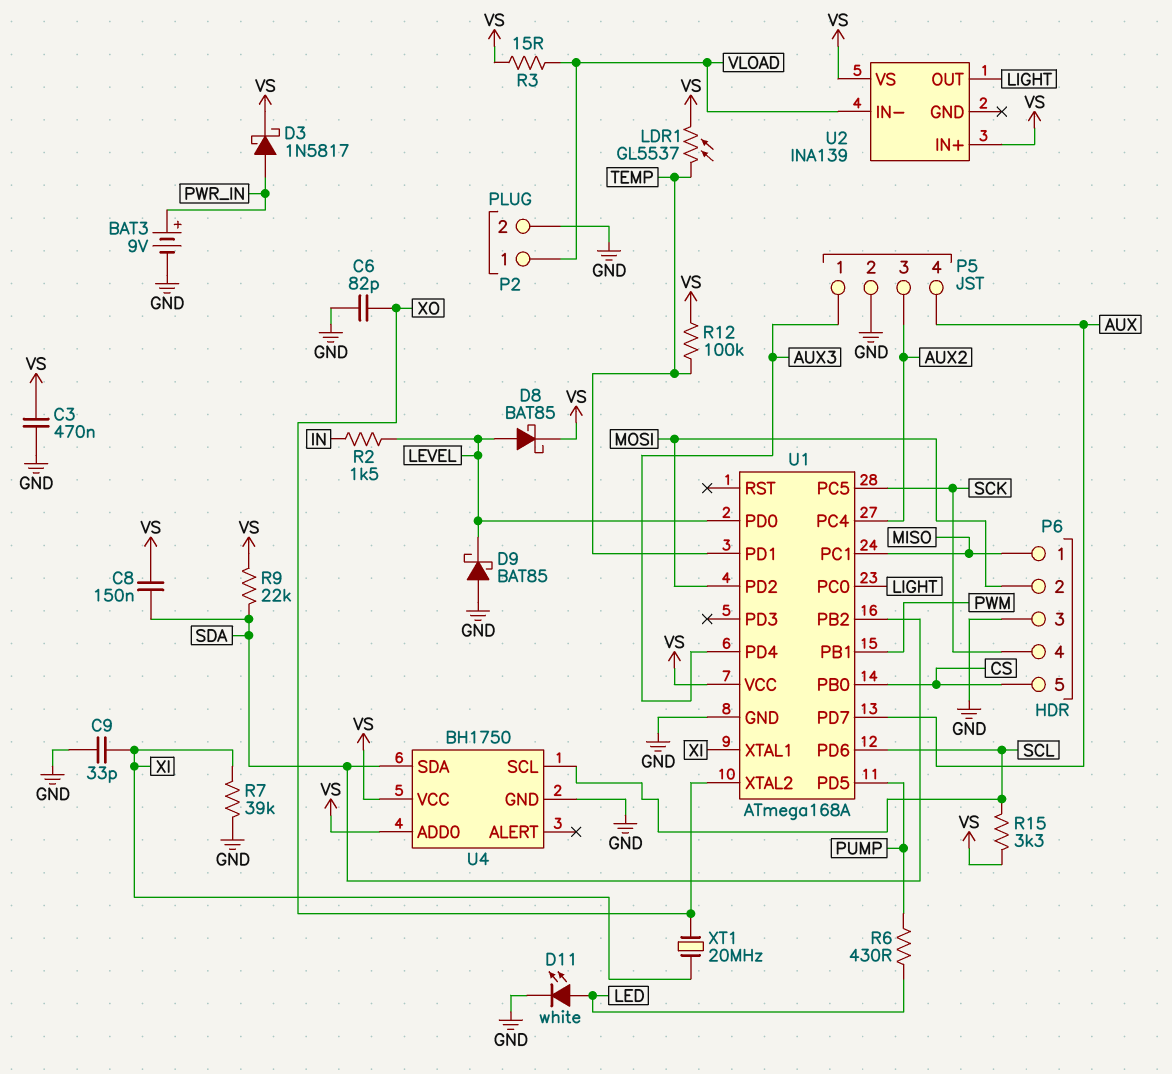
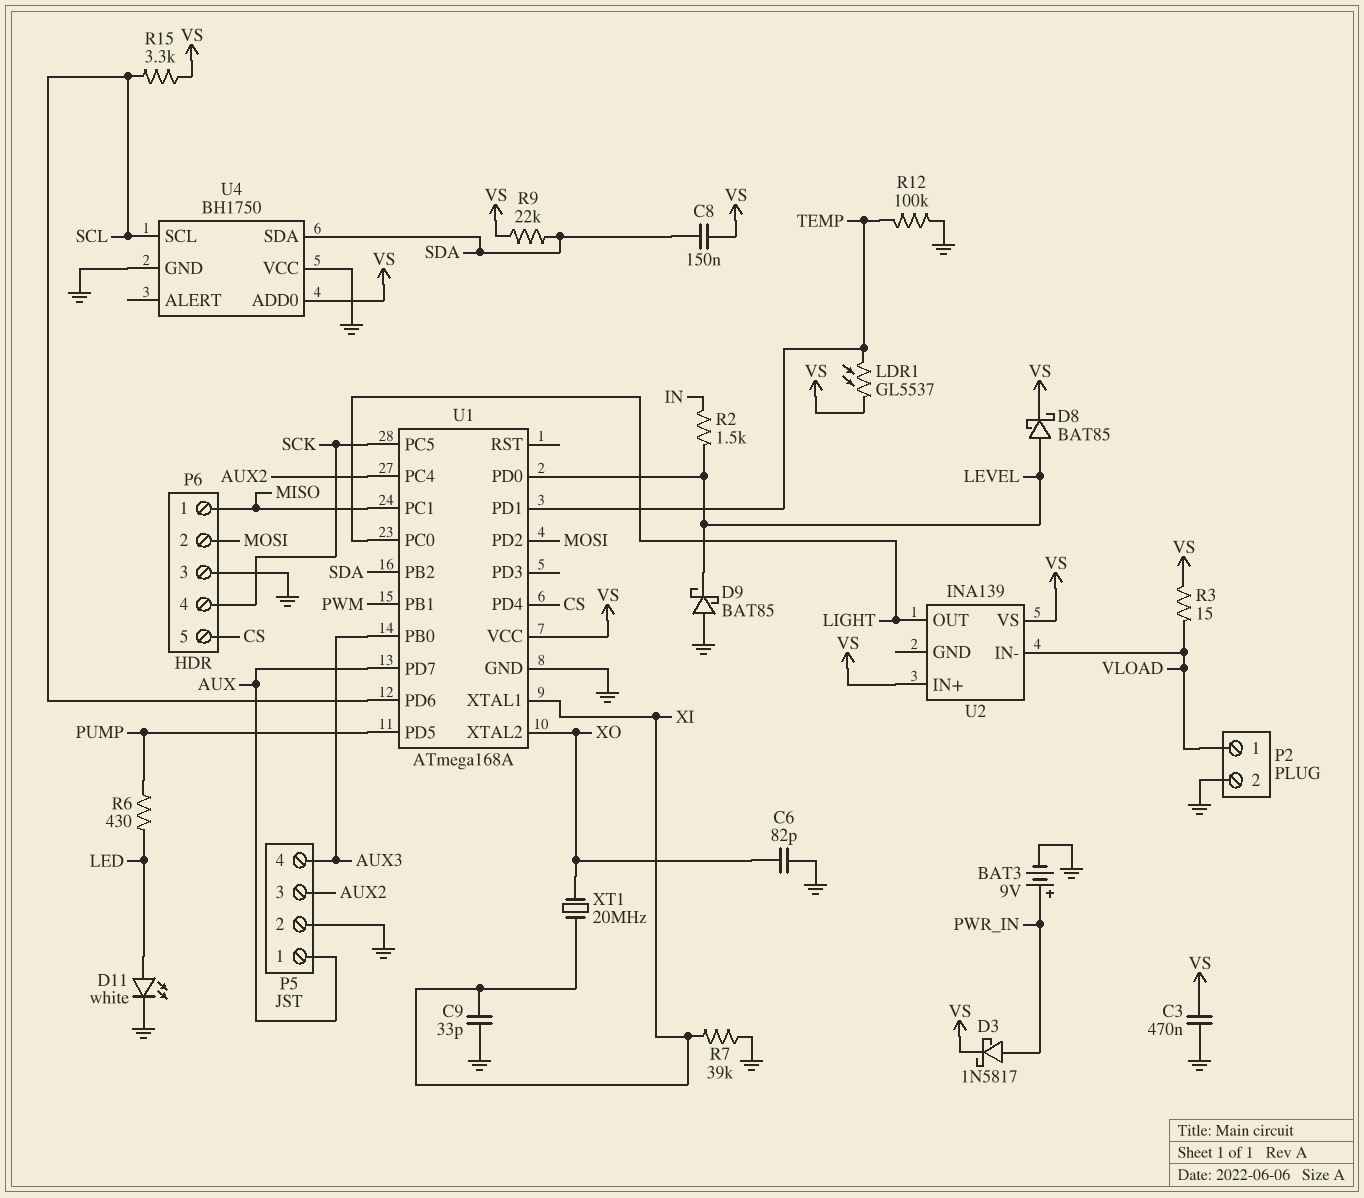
P5 pin 1: AUX3 -> AUX
P5 pin 4: AUX -> AUX3
R12: 100k (TEMP, VS) -> 100k (GND, TEMP)
U1 pin PB0: CS -> AUX3
U1 pin PD4: AUX3 -> CS
U4 pin VCC: VS -> GND

